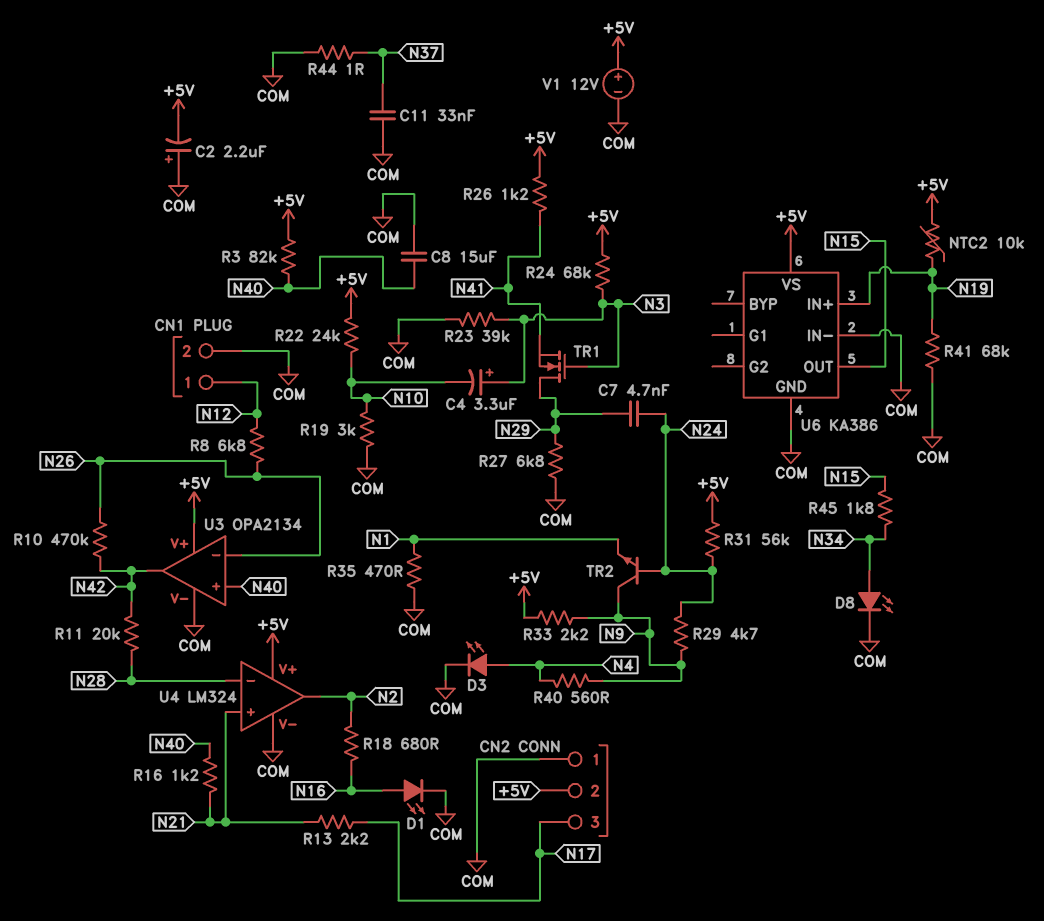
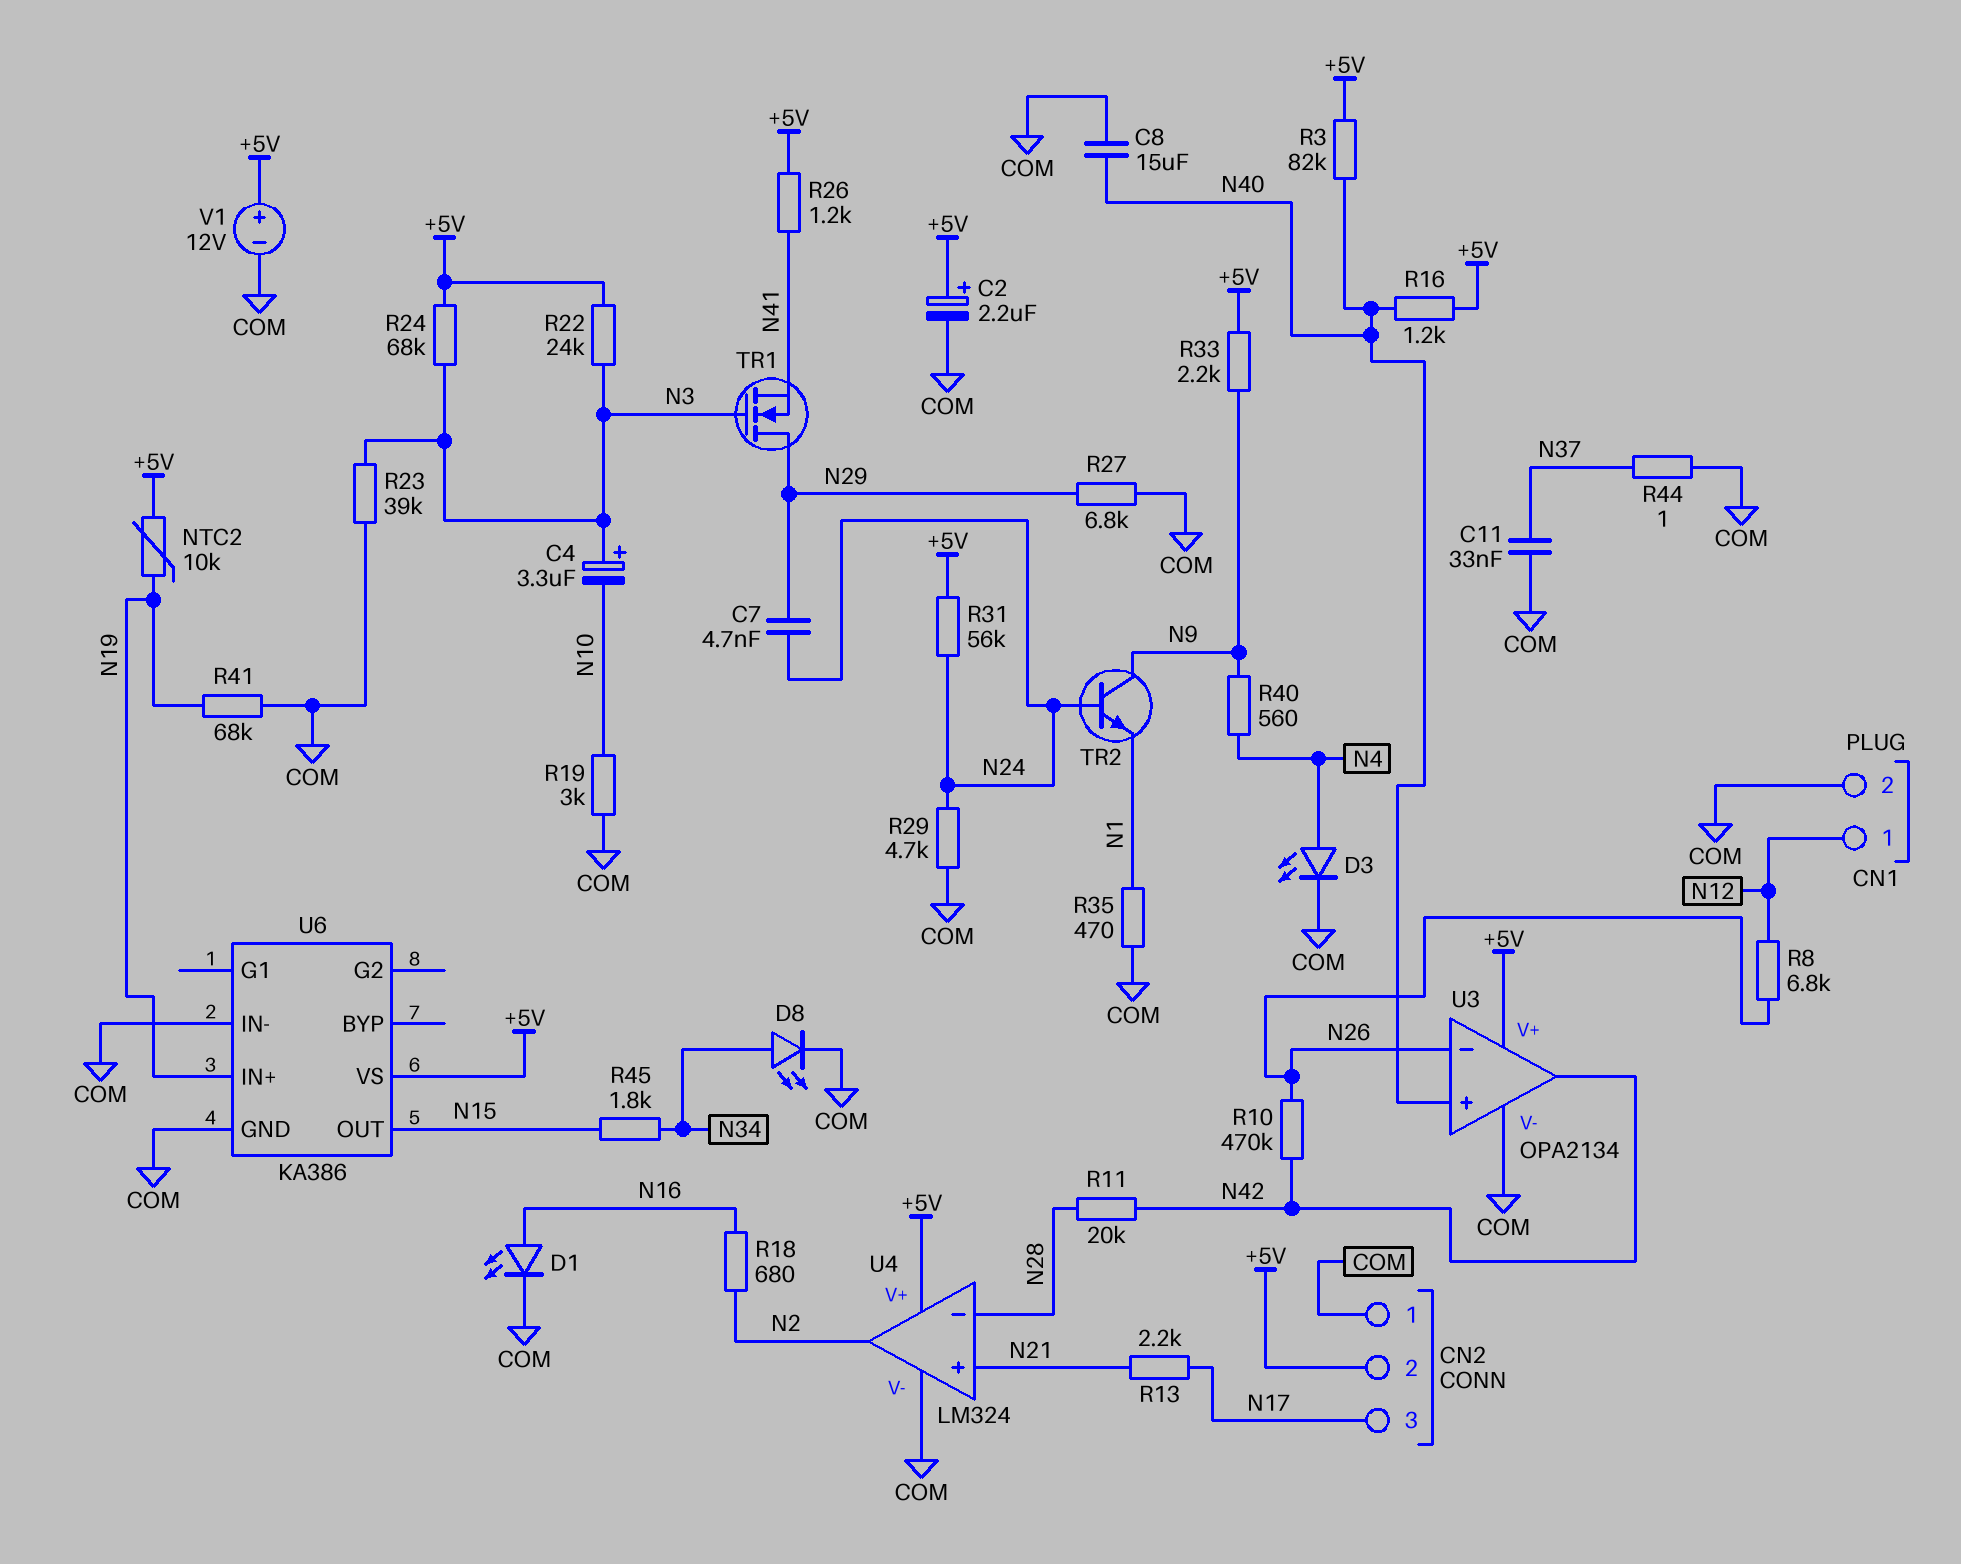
C2: 2.2uF (plus COM, minus +5V) -> 2.2uF (plus +5V, minus COM)
R16: 1.2k (N21, N40) -> 1.2k (+5V, N40)
R22: 24k (+5V, N10) -> 24k (+5V, N3)
R29: 4.7k (N9, N24) -> 4.7k (COM, N24)

